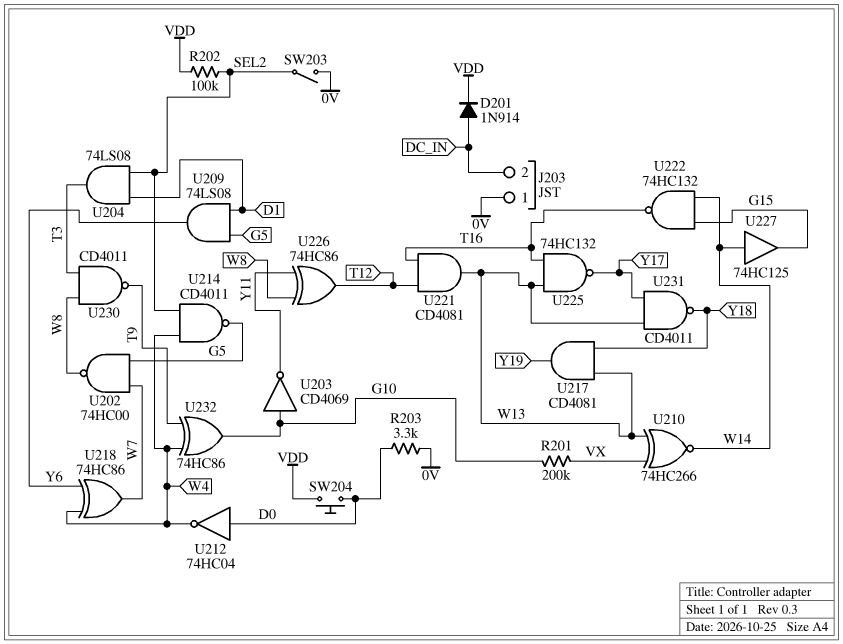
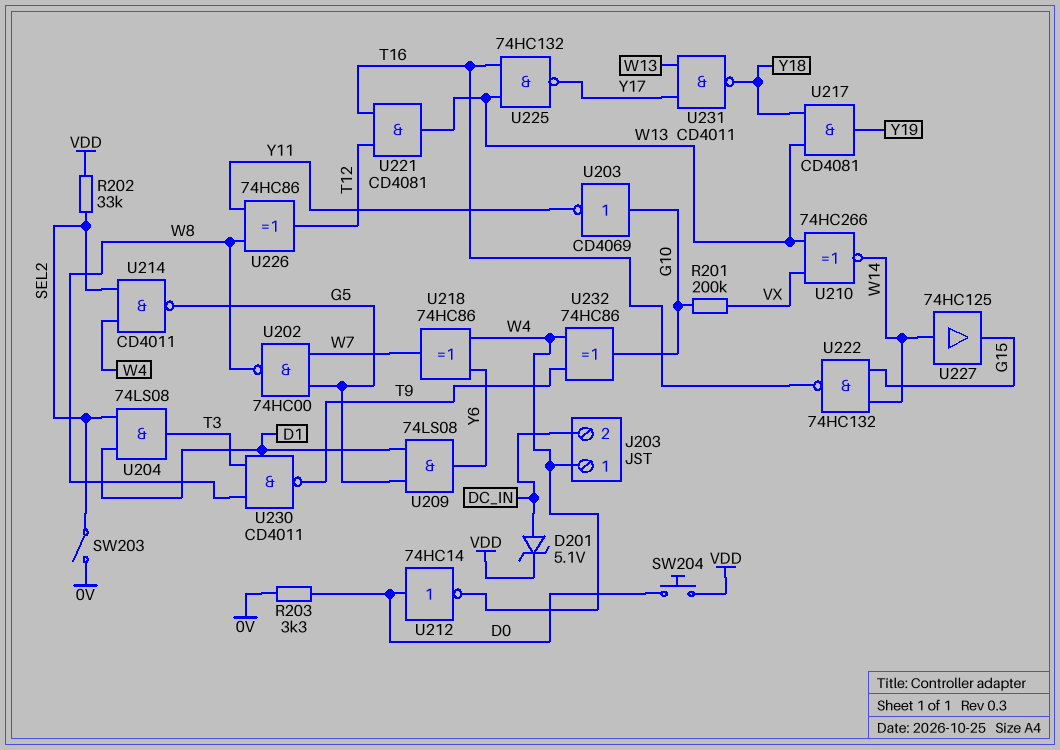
D201: diode 1N914 (A DC_IN, K VDD) -> zener 5.1V (A DC_IN, K VDD)
J203 pin 1: 0V -> W4
R202: 100k (SEL2, VDD) -> 33k (SEL2, VDD)
U212: NOT 74HC04 (in D0, out W4) -> NOT 74HC14 (in D0, out W4)

